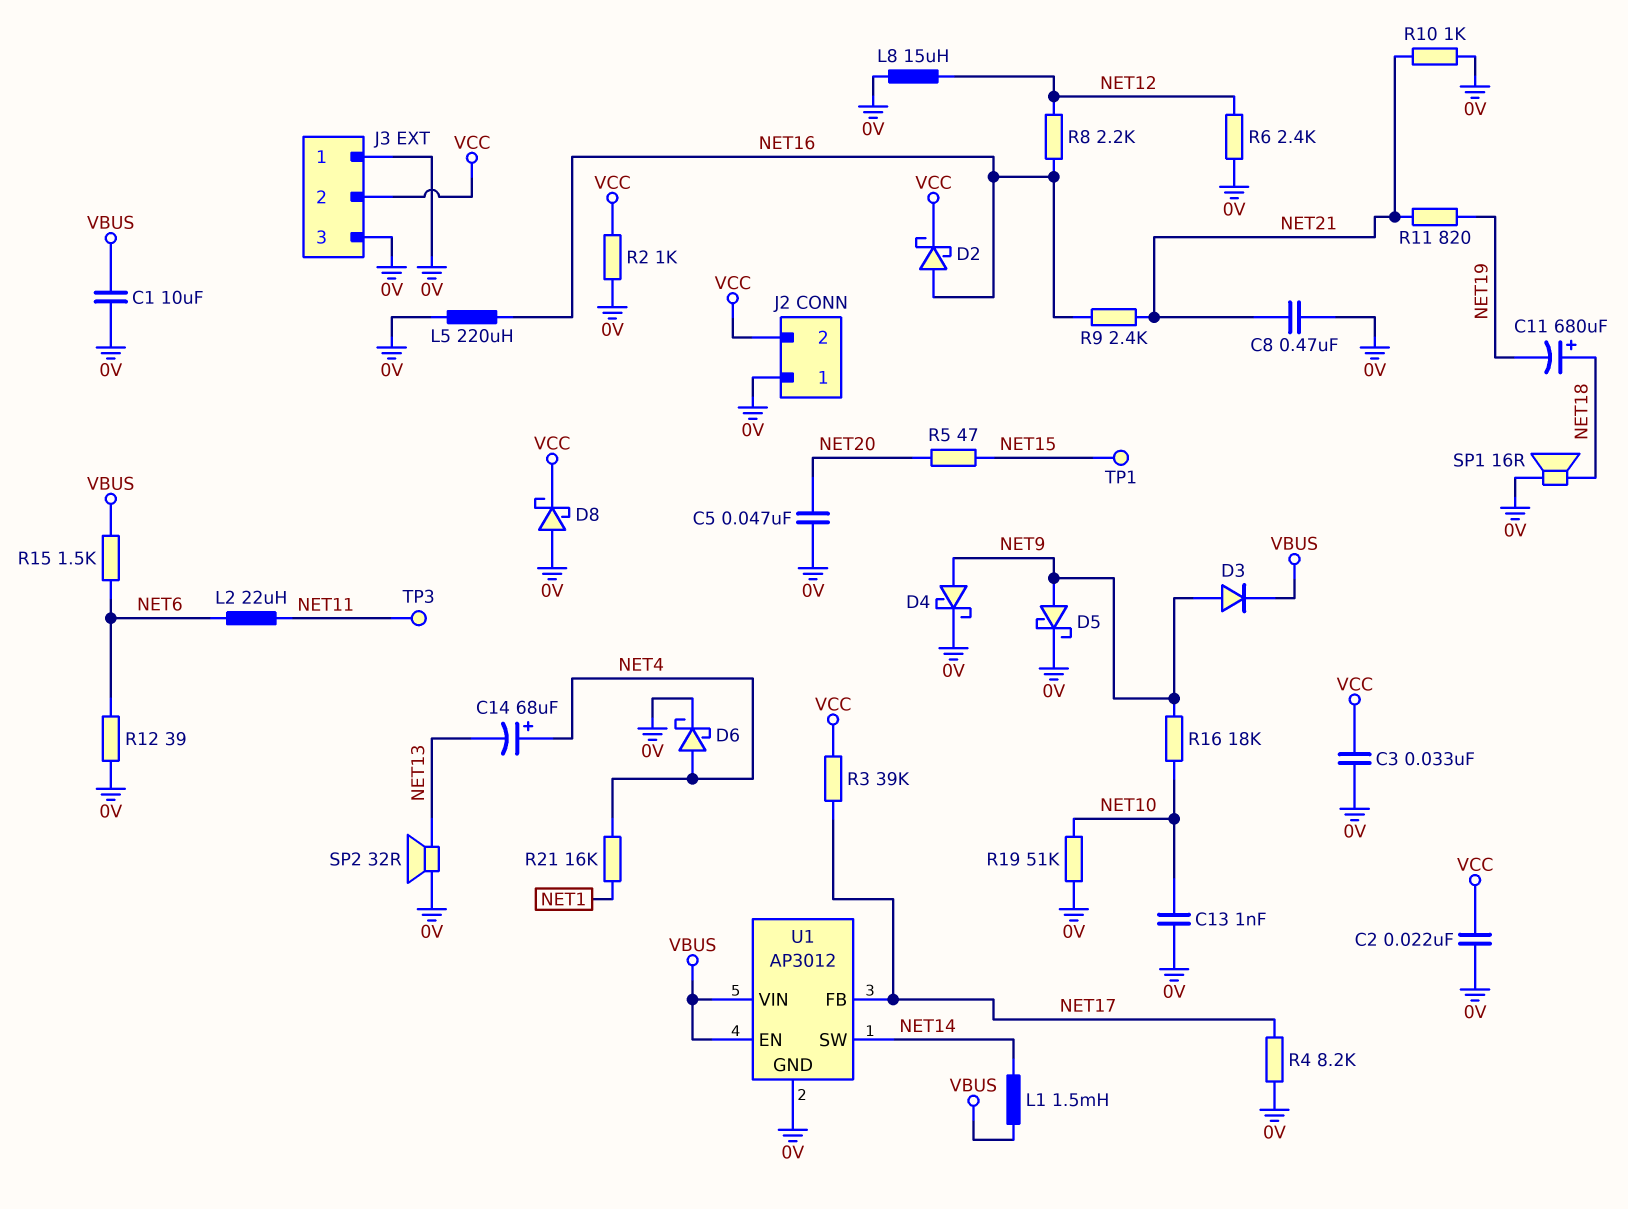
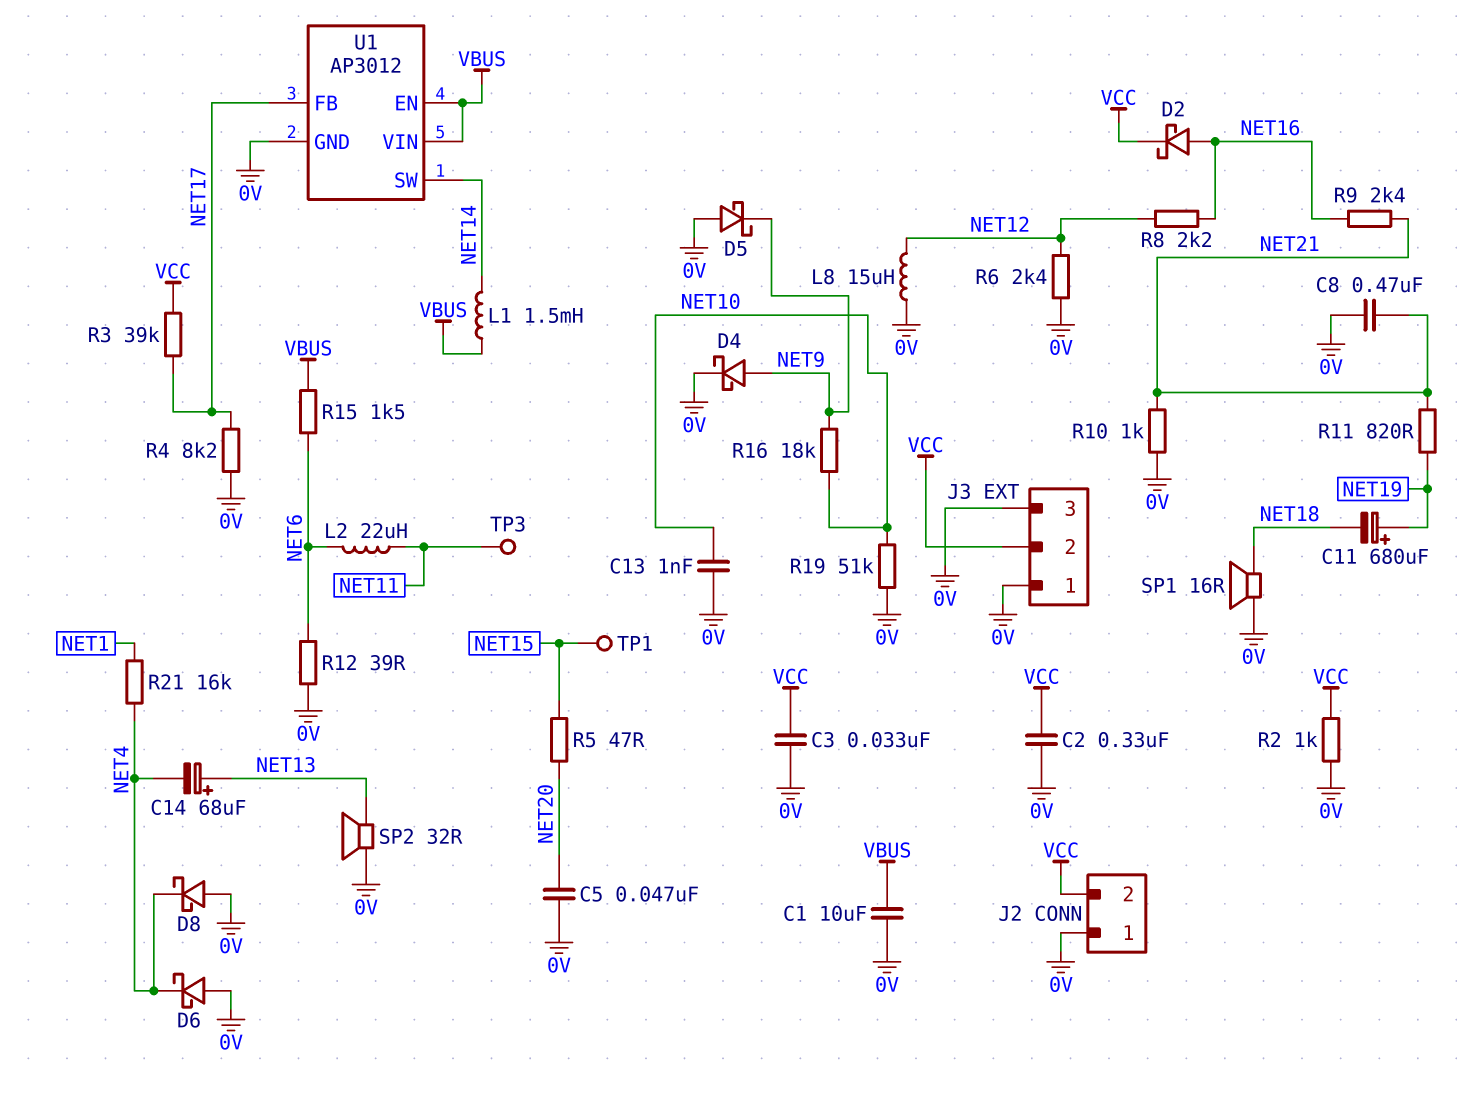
C2: 22nF (0V, VCC) -> 330nF (0V, VCC)
C11: 680uF (plus NET18, minus NET19) -> 680uF (plus NET19, minus NET18)
C14: 68uF (plus NET4, minus NET13) -> 68uF (plus NET13, minus NET4)
D3: diode (A NET9, K VBUS) -> none
D5: schottky (A NET9, K 0V) -> schottky (A 0V, K NET9)
D6: schottky (A NET4, K 0V) -> schottky (A 0V, K NET4)
D8: schottky (A 0V, K VCC) -> schottky (A 0V, K NET4)
L5: 220uH (0V, NET16) -> none

